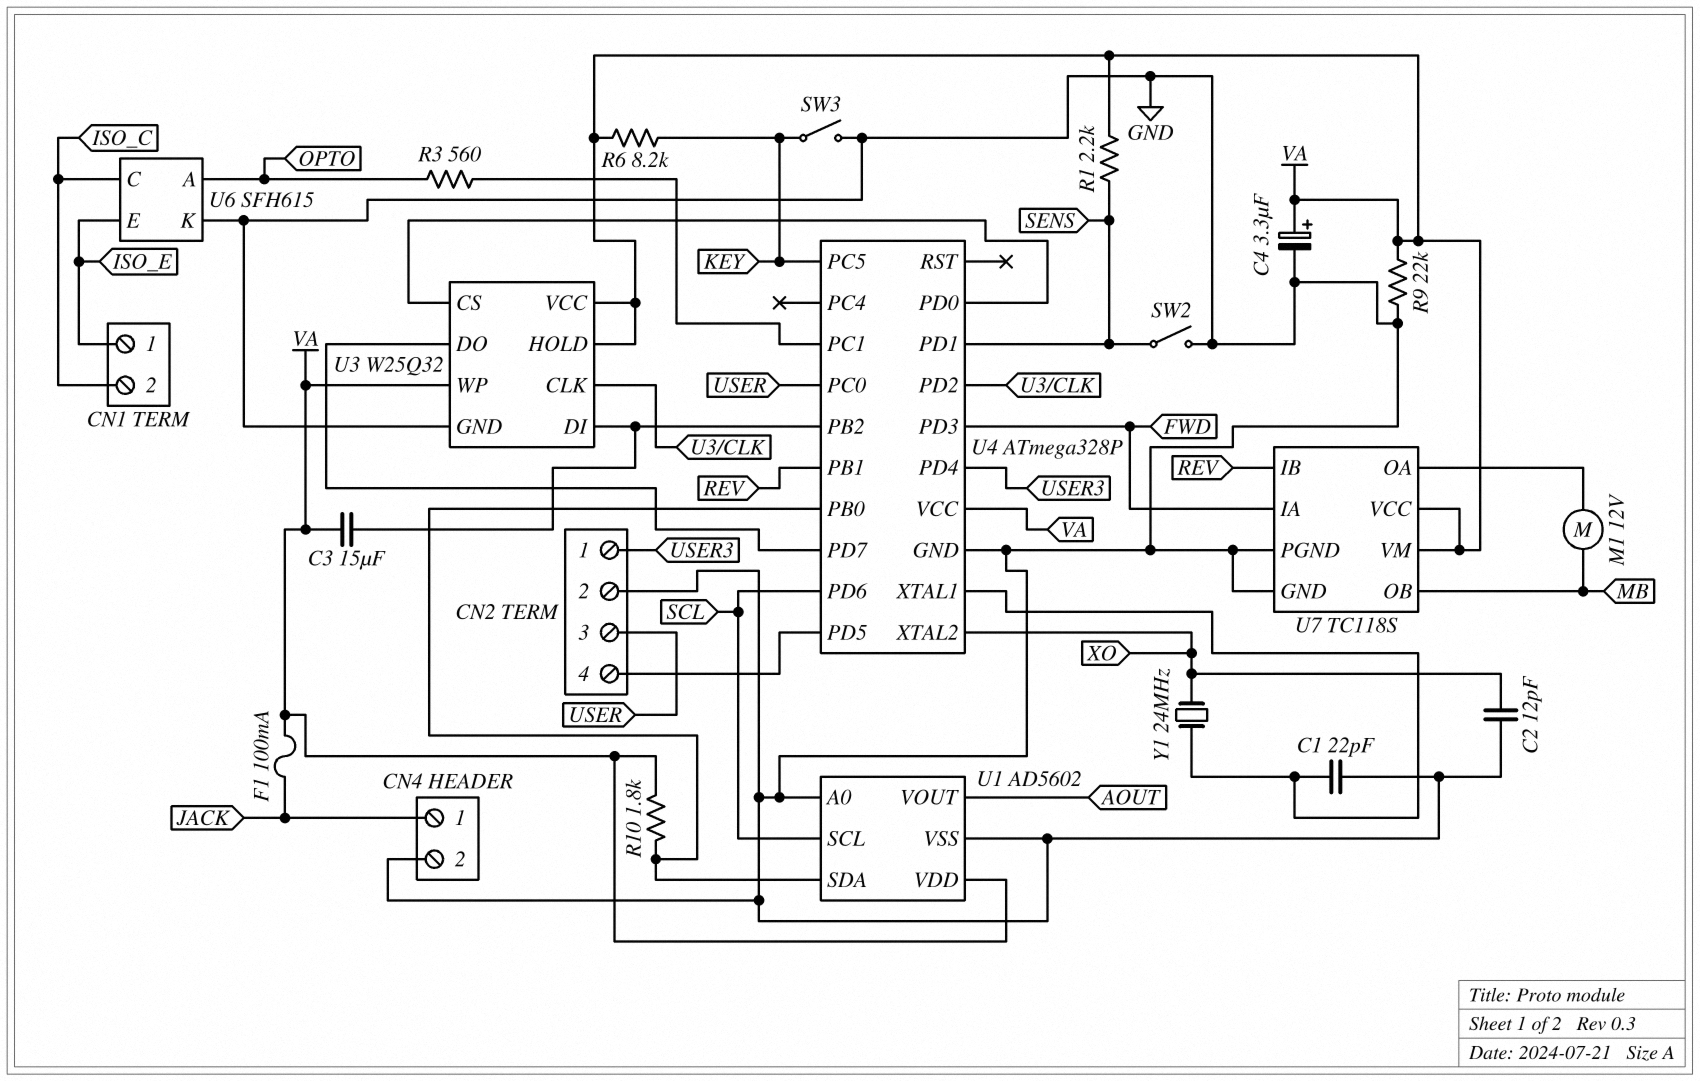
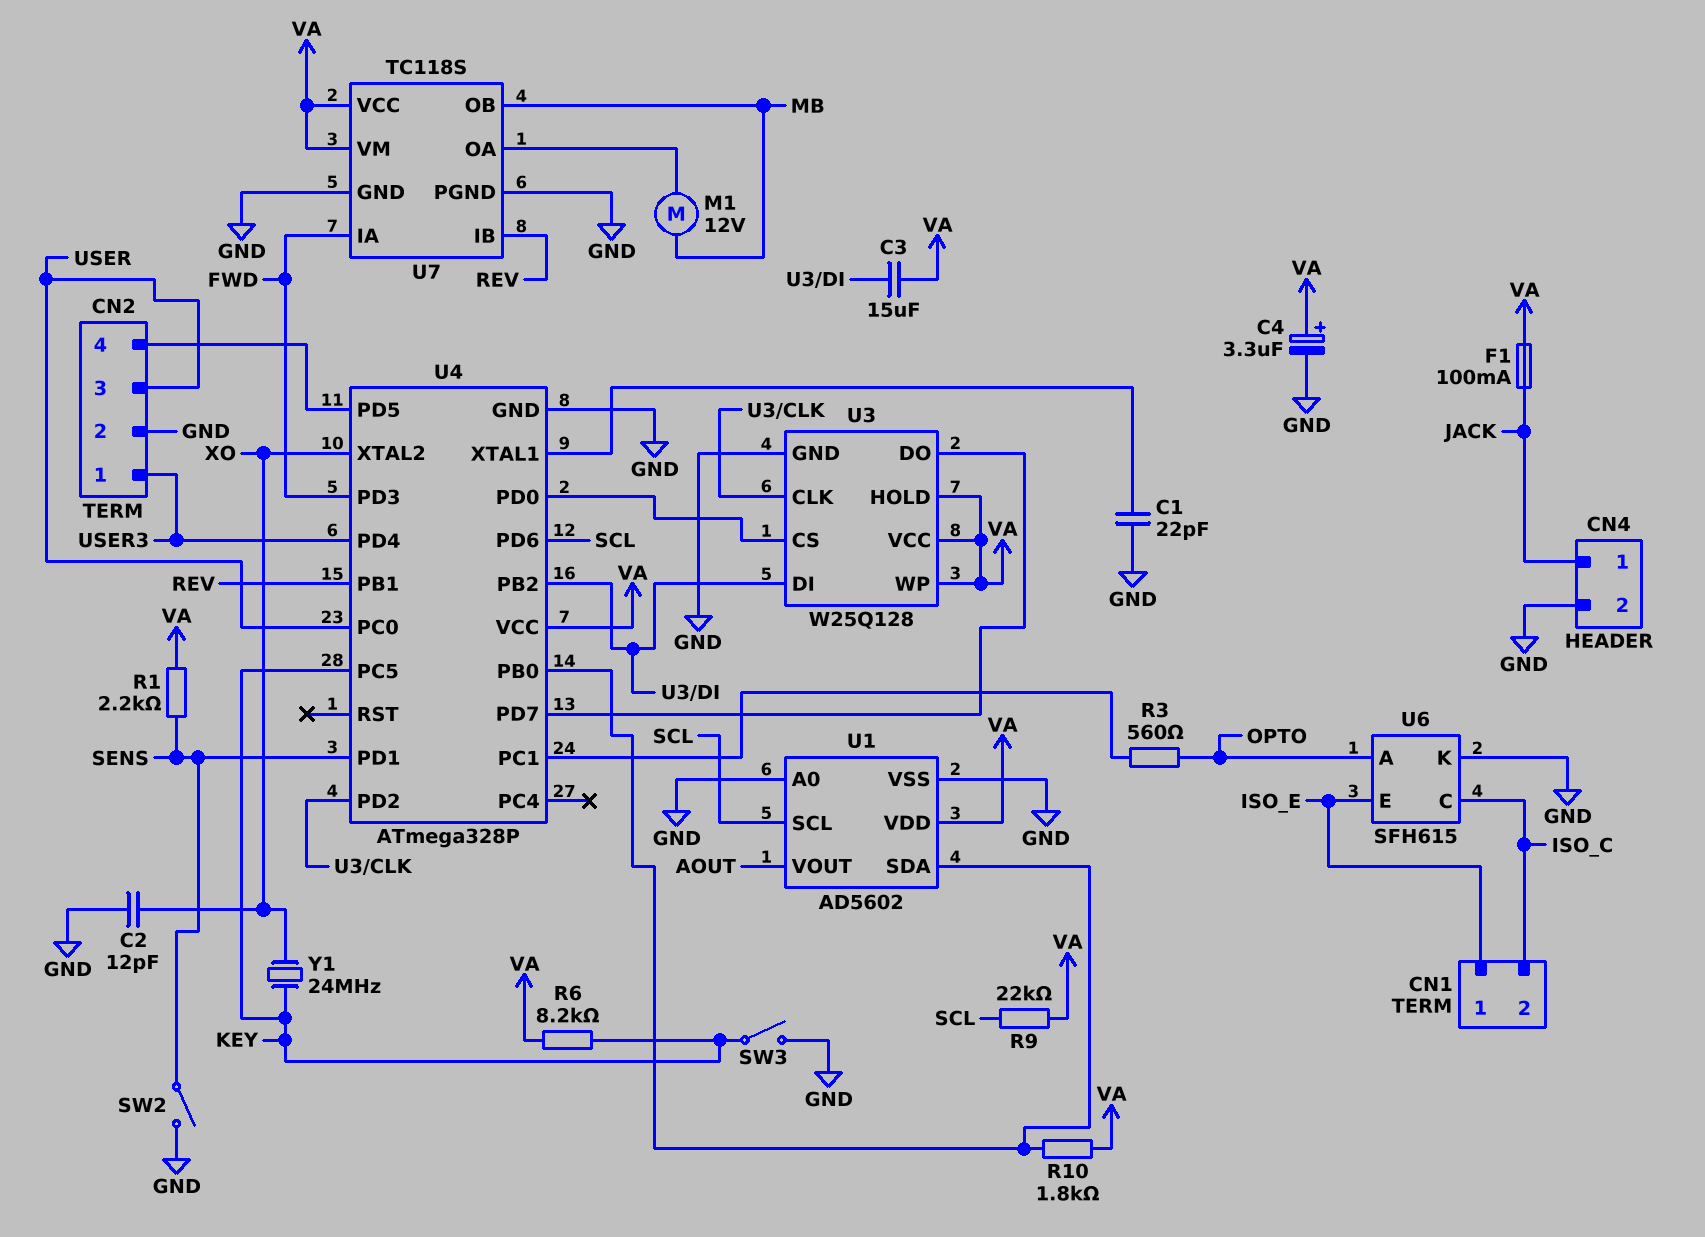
R9: 22k (GND, VA) -> 22k (SCL, VA)
U3: W25Q32 -> W25Q128
Y1: 24MHz (U4/XTAL1, XO) -> 24MHz (KEY, XO)

